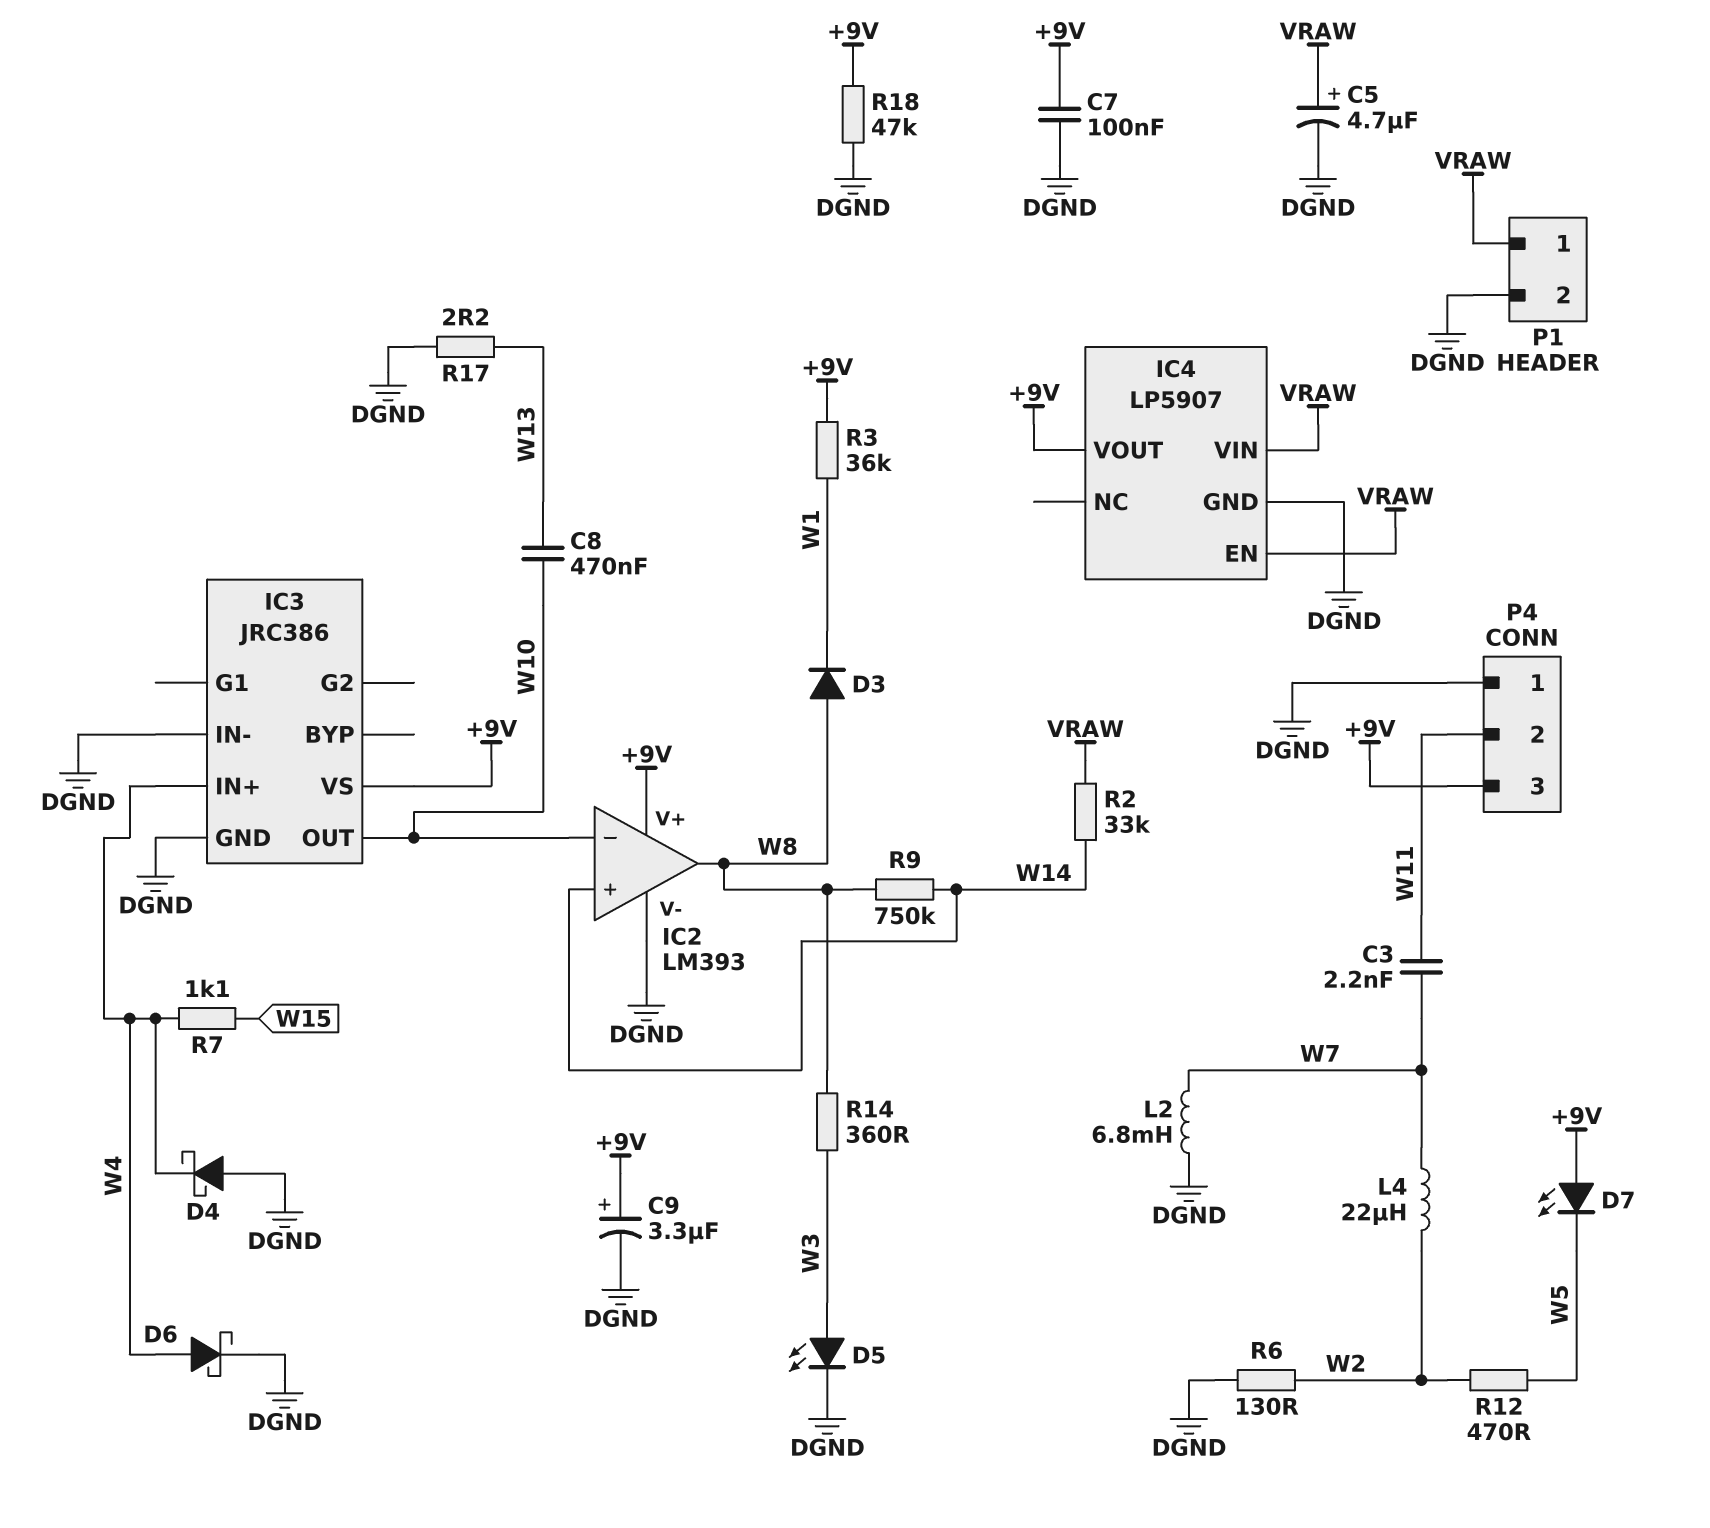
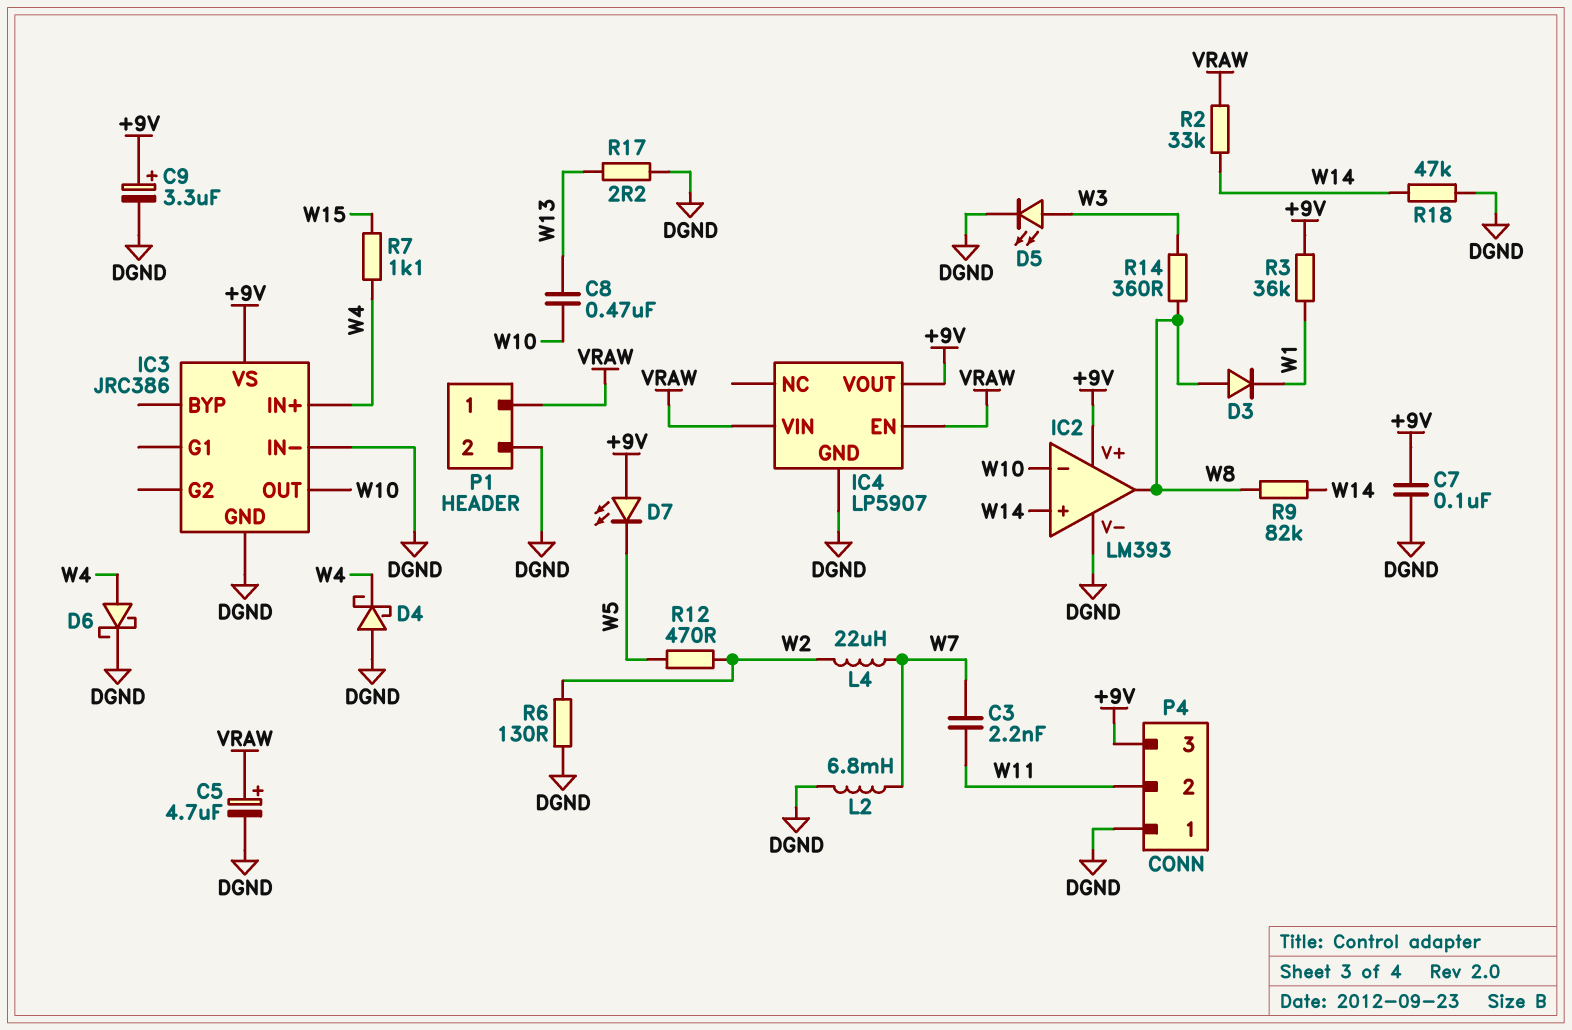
R9: 750k (W8, W14) -> 82k (W8, W14)
R18: 47k (+9V, DGND) -> 47k (DGND, W14)

